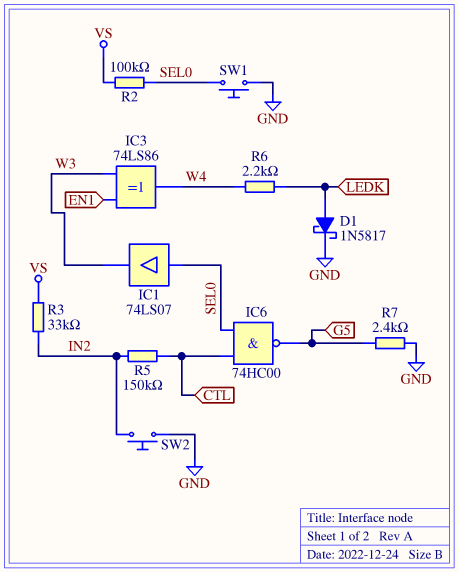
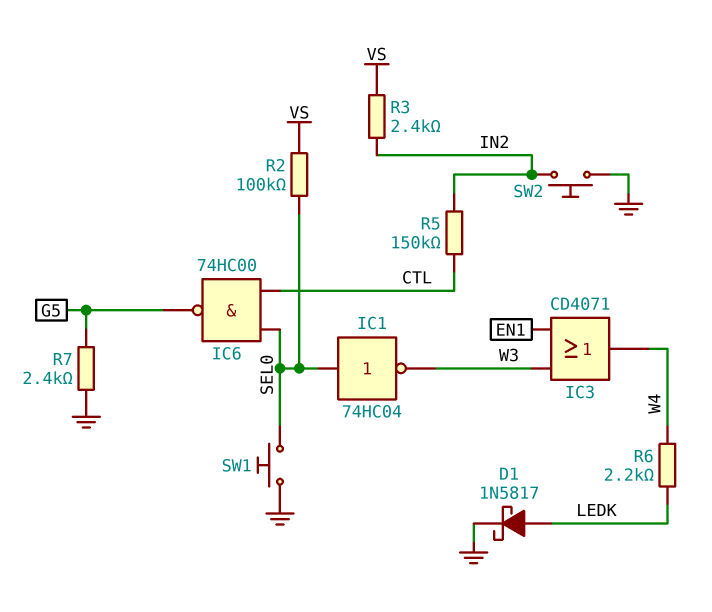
IC1: buffer 74LS07 (in SEL0, out W3) -> NOT 74HC04 (in SEL0, out W3)
IC3: XOR 74LS86 (in EN1, in W3, out W4) -> OR CD4071 (in EN1, in W3, out W4)
R3: 33k (IN2, VS) -> 2.4k (IN2, VS)

